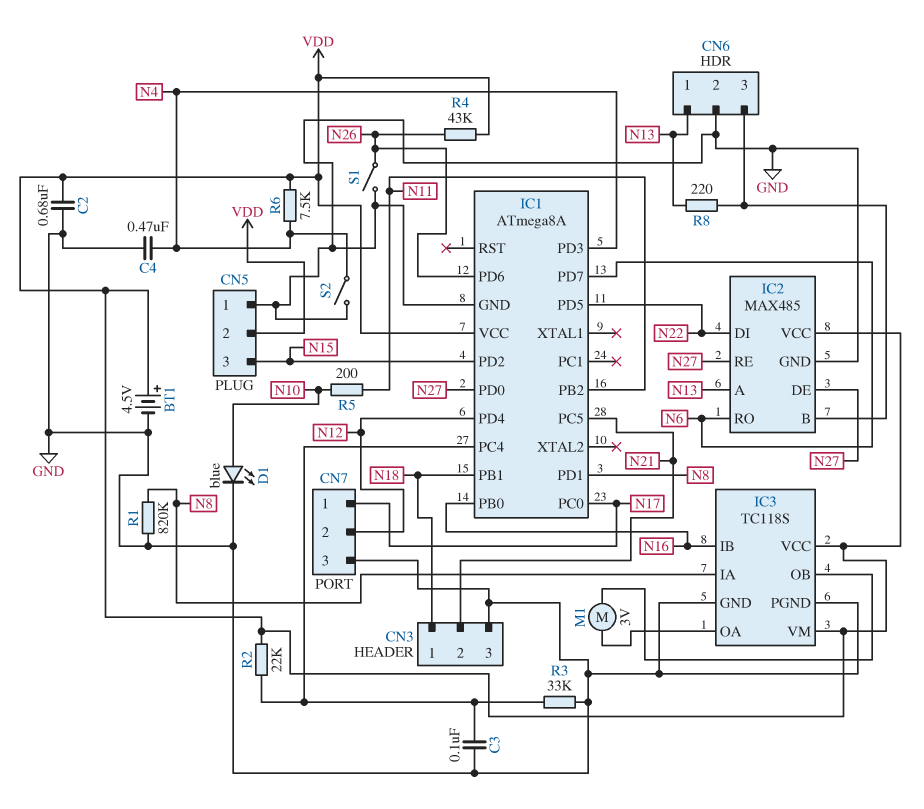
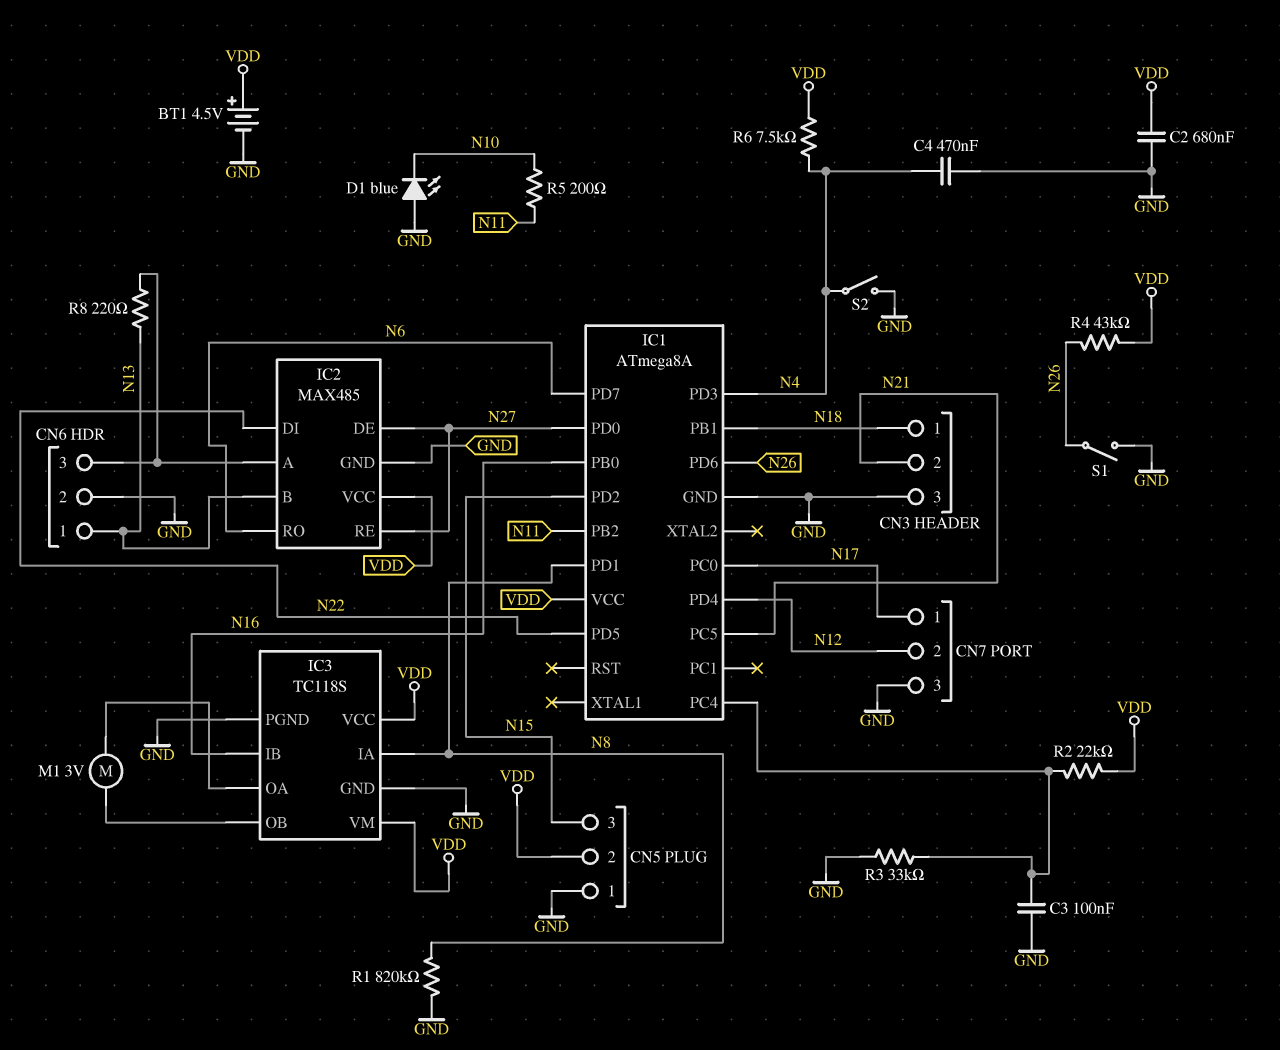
D1: LED blue (A N10, K GND) -> LED blue (A GND, K N10)
IC2 pin A: N13 -> CN6/3
IC2 pin B: CN6/3 -> N13

